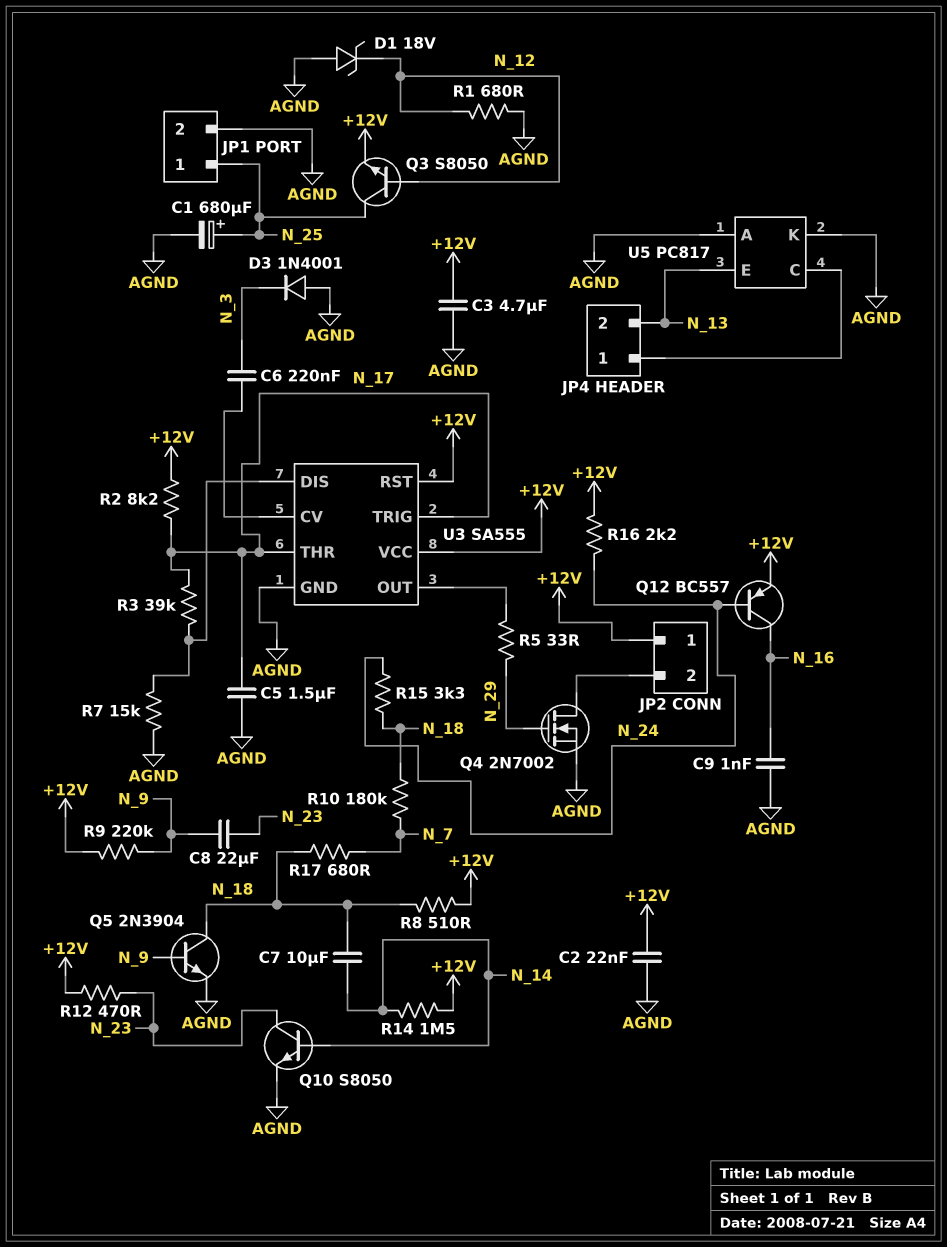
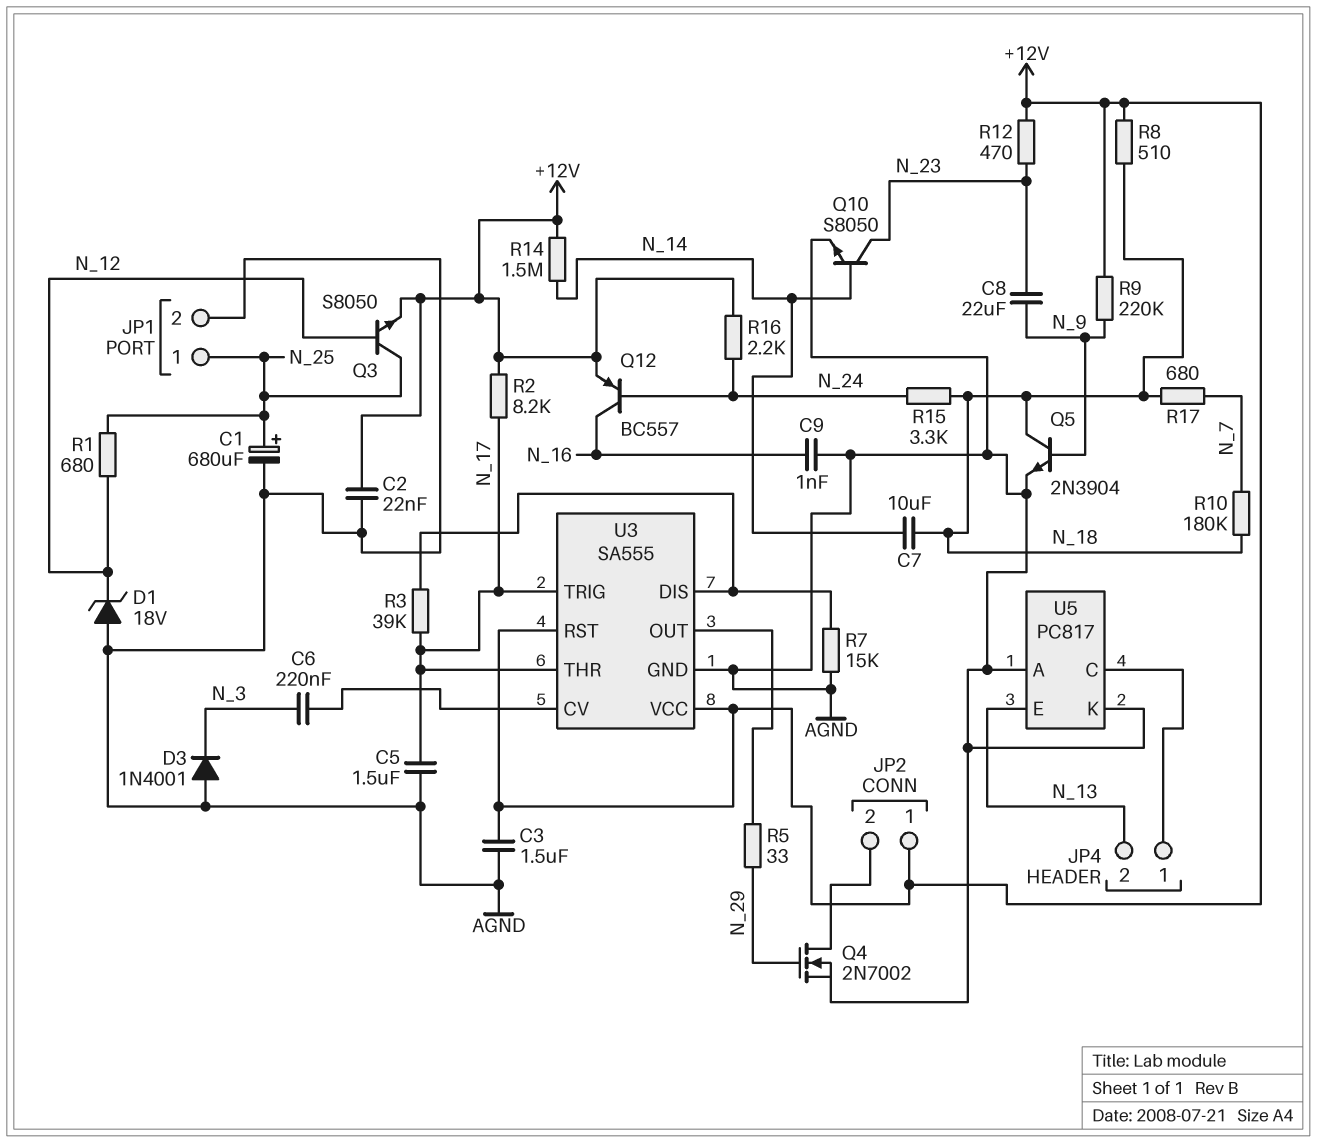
C3: 4.7uF (+12V, AGND) -> 1.5uF (+12V, AGND)
R1: 680 (AGND, N_12) -> 680 (N_12, N_25)

